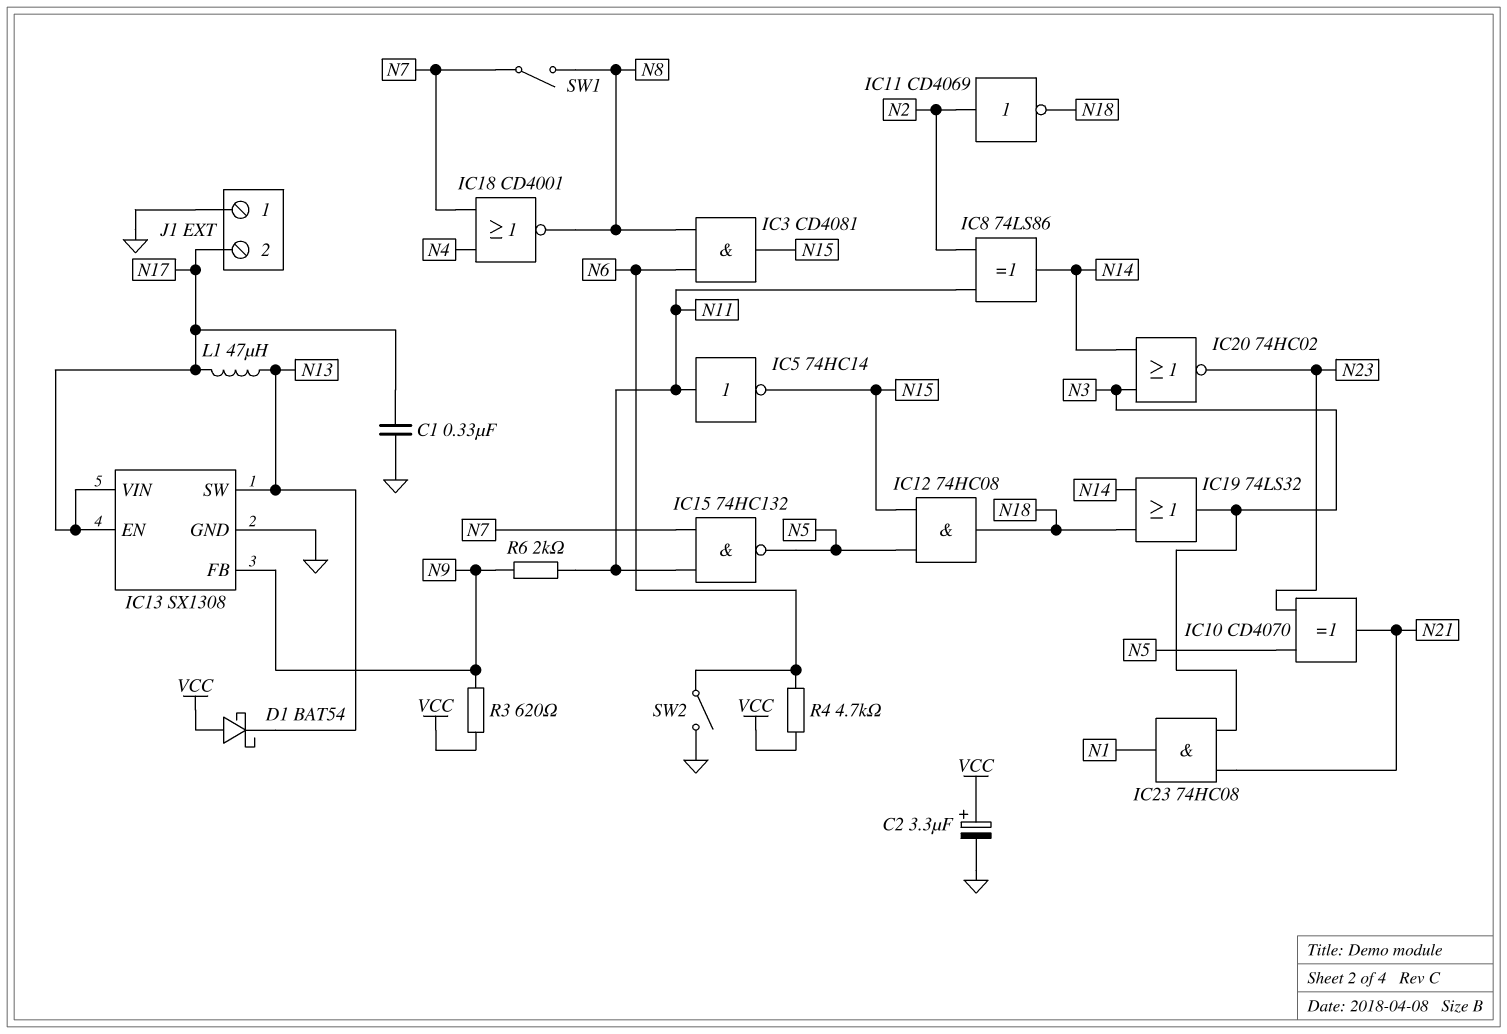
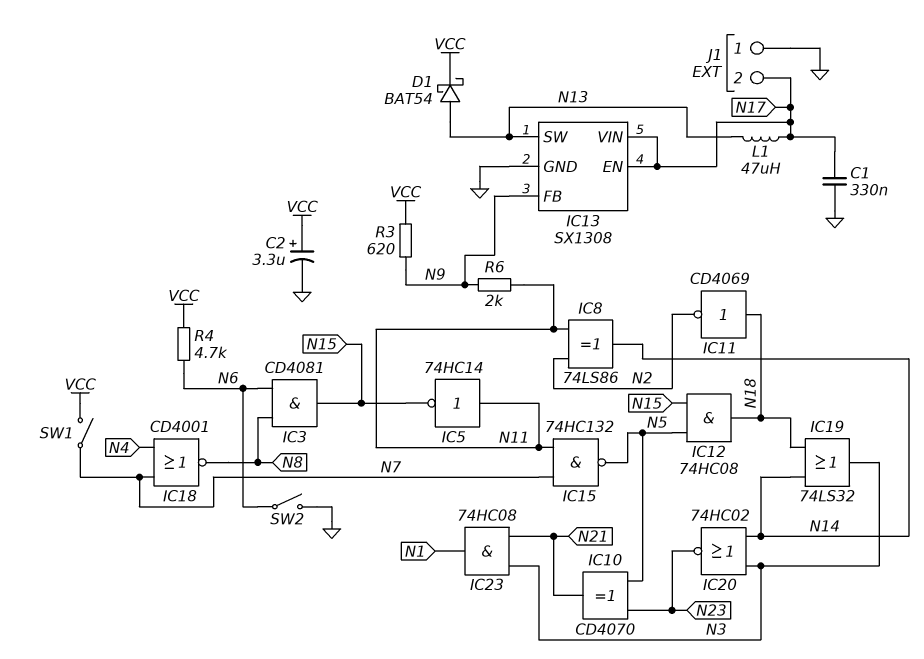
D1: schottky BAT54 (A VCC, K N13) -> schottky BAT54 (A N13, K VCC)
IC11: NOT CD4069 (in N2, out N18) -> NOT CD4069 (in N18, out N2)
SW1: switch (N7, N8) -> switch (N7, VCC)

